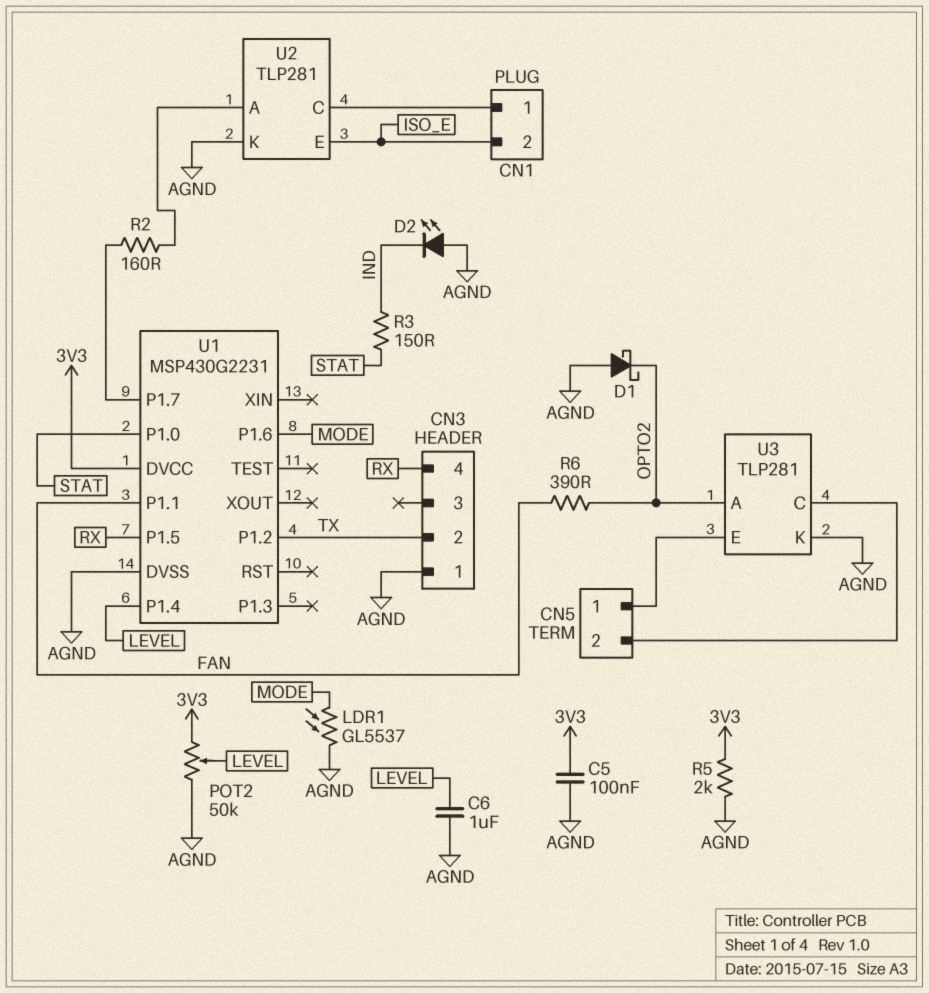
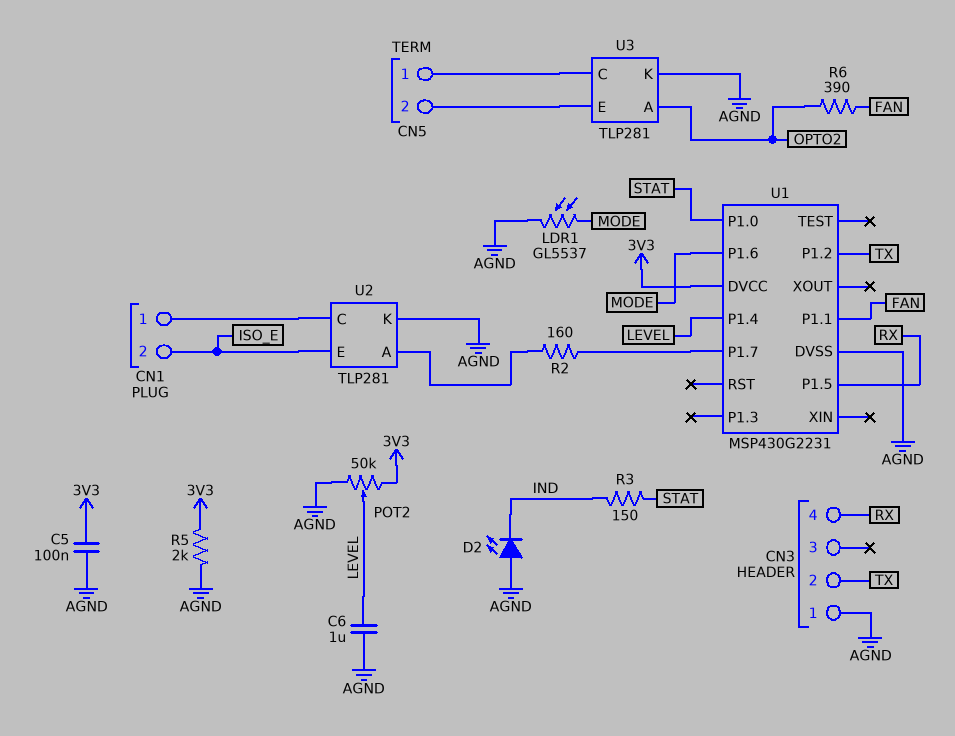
D1: schottky (A AGND, K OPTO2) -> none
U3 pin C: CN5/2 -> CN5/1
U3 pin E: CN5/1 -> CN5/2

